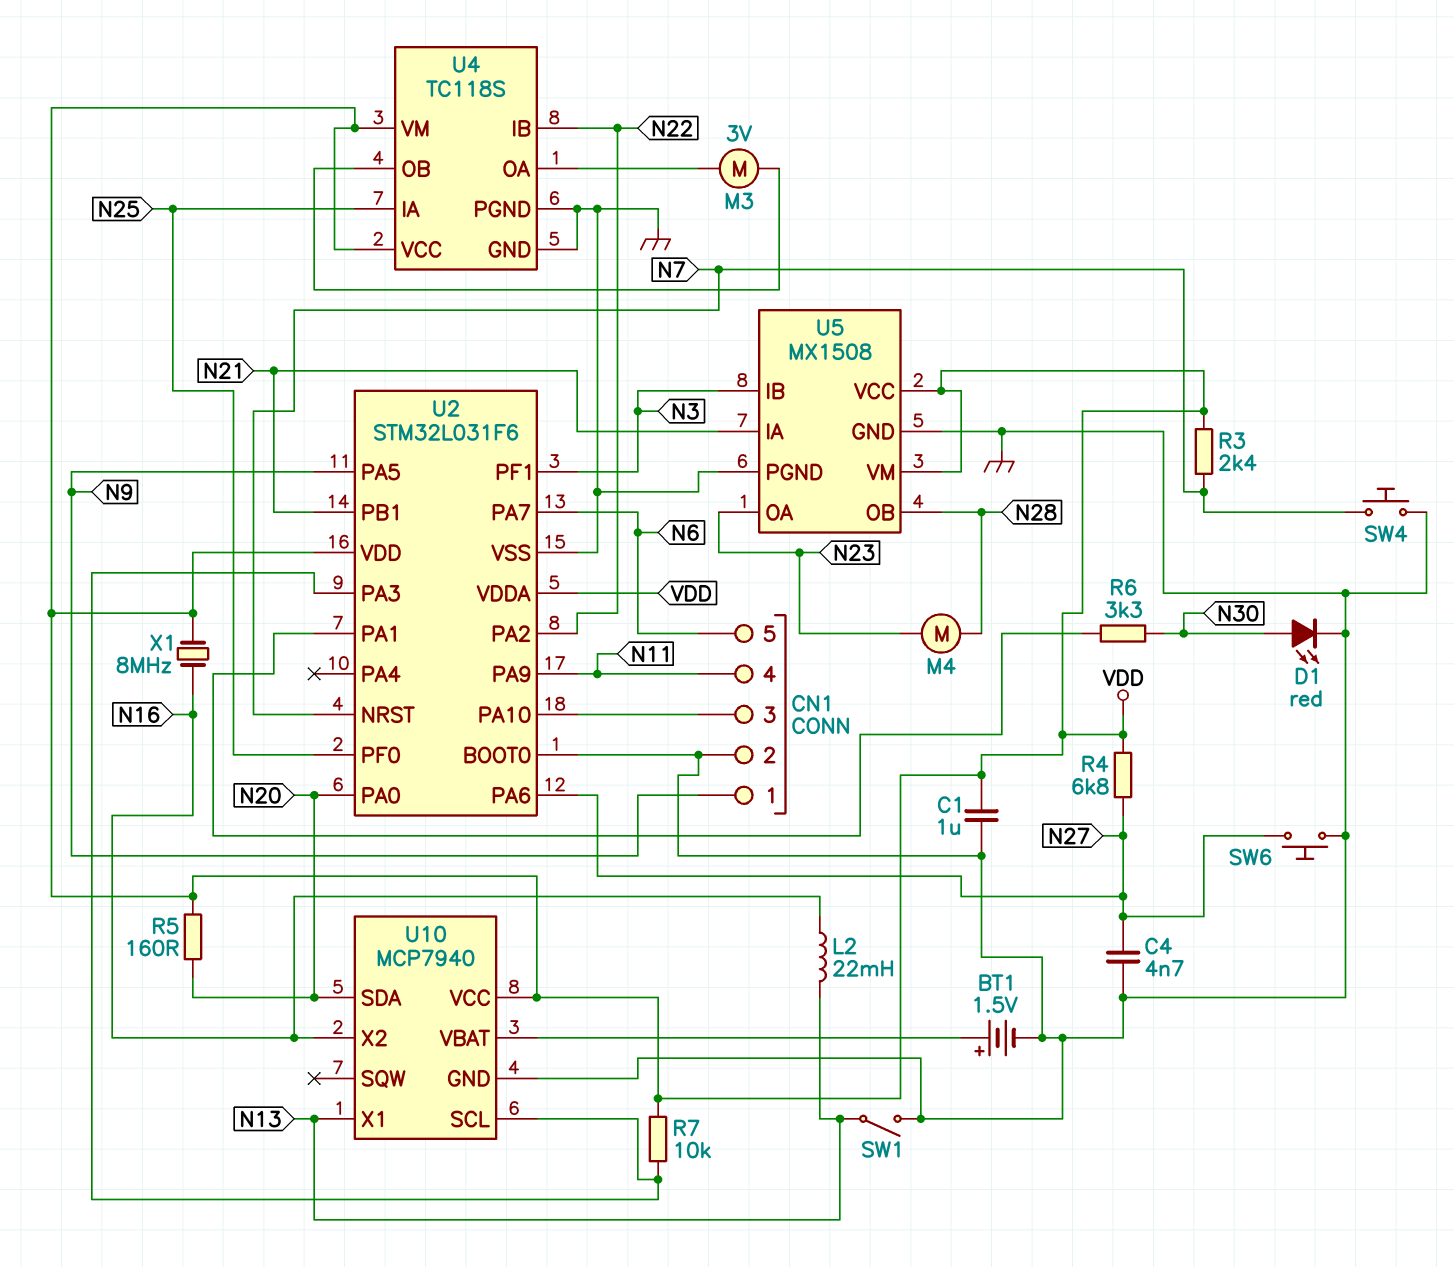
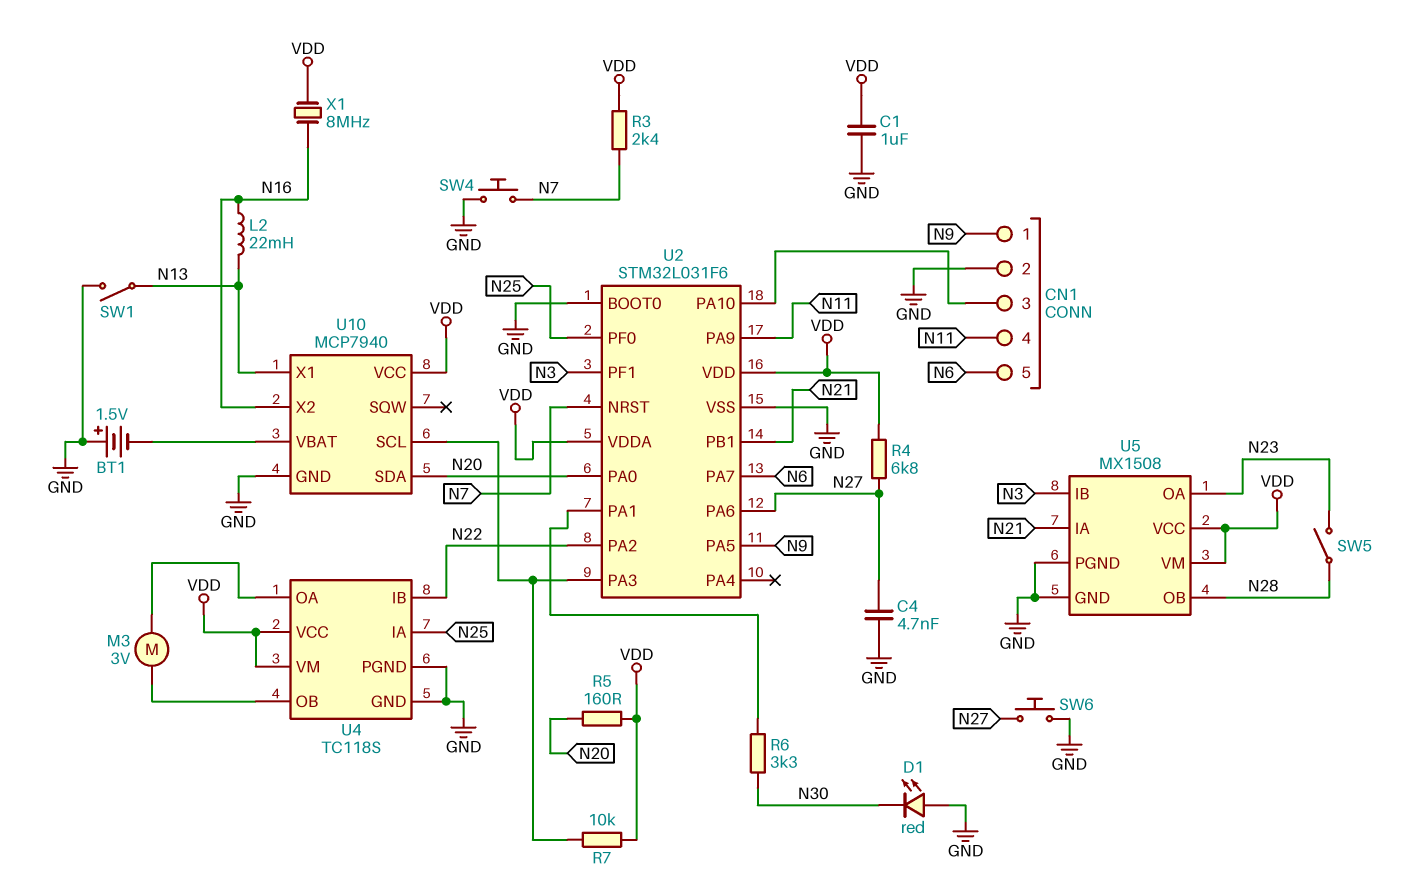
BT1: 1.5V (plus U10/VBAT, minus GND) -> 1.5V (plus GND, minus U10/VBAT)
D1: LED red (A N30, K GND) -> LED red (A GND, K N30)
M4: motor (N23, N28) -> none
SW5: none -> switch (N23, N28)

